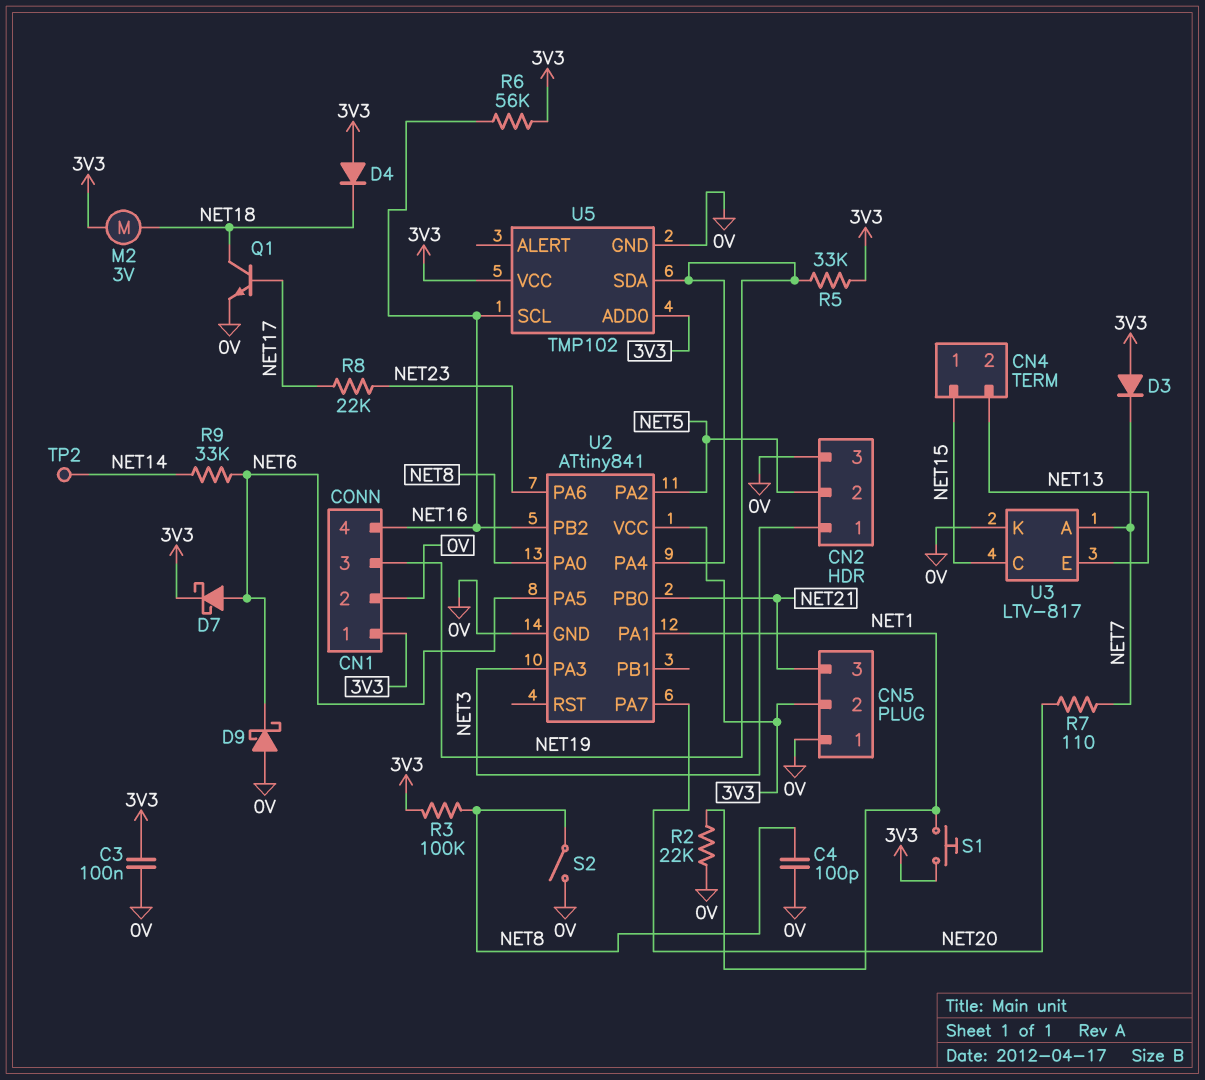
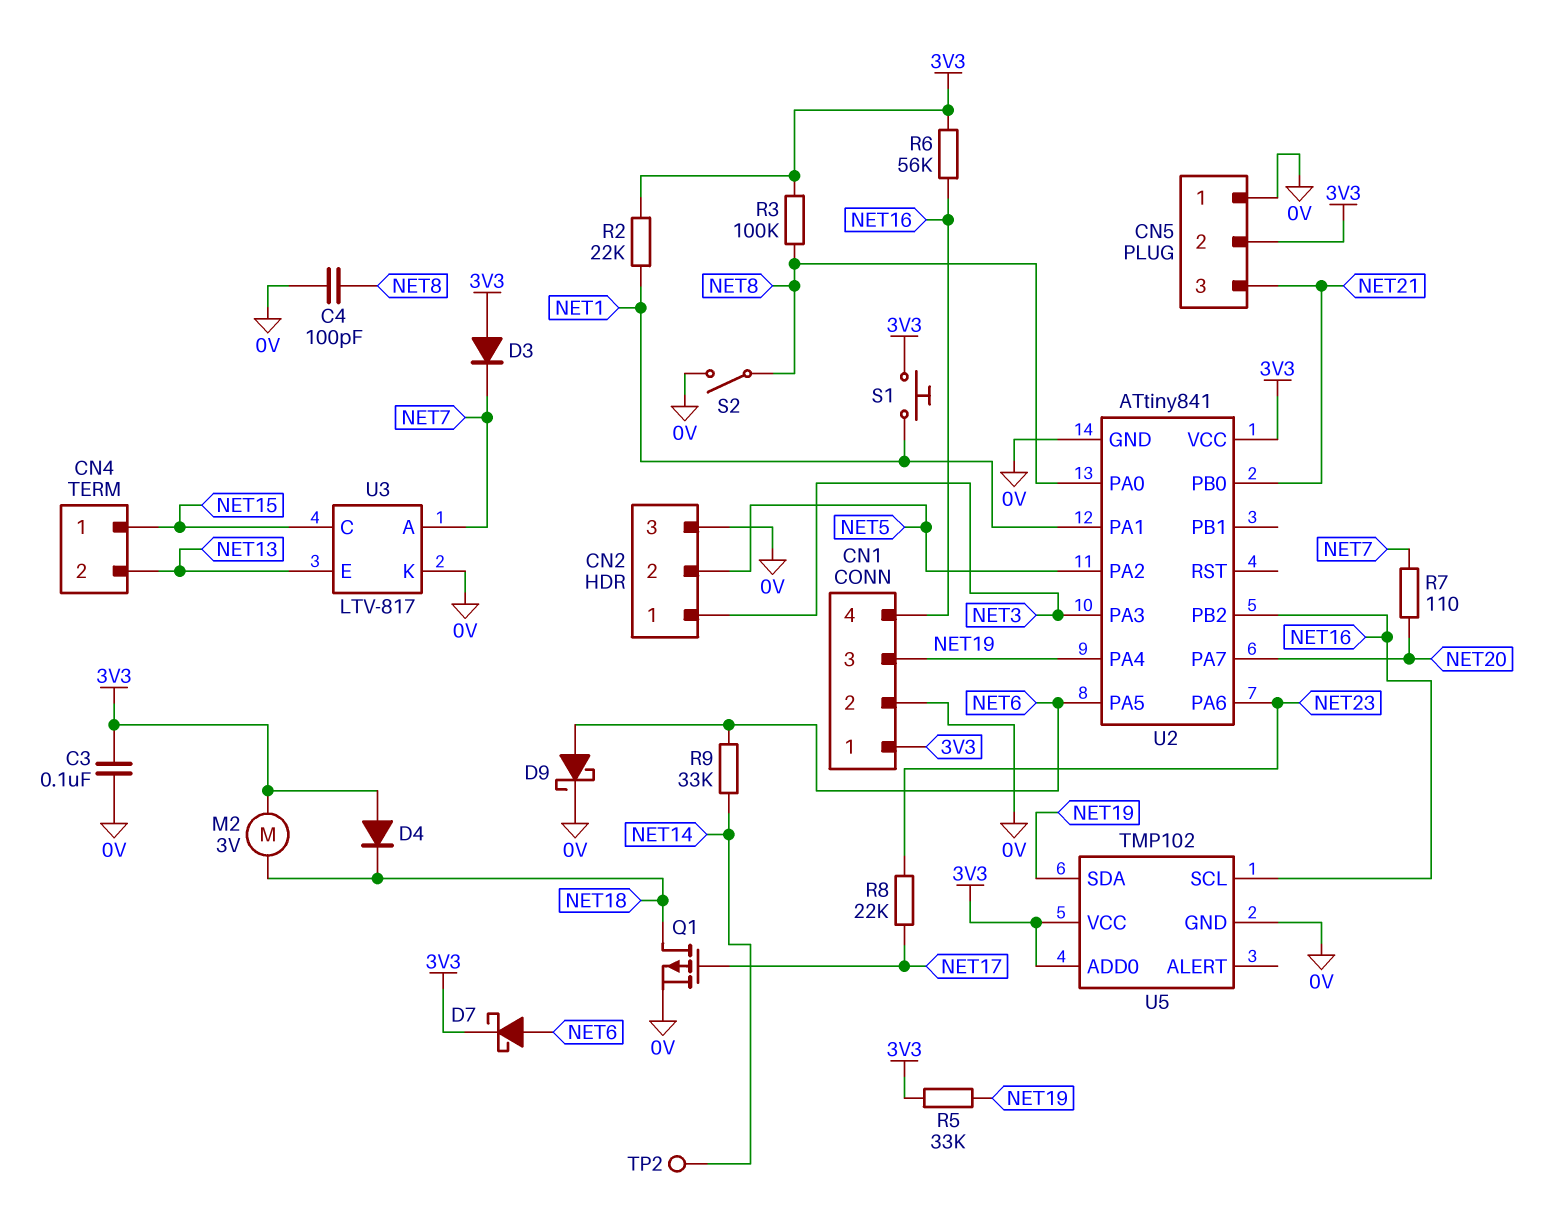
D9: schottky (A 0V, K NET6) -> schottky (A NET6, K 0V)
Q1: NPN (B NET17, C NET18, E 0V) -> PMOS (G NET17, D NET18, S 0V)
R2: 22k (0V, NET1) -> 22k (3V3, NET1)

